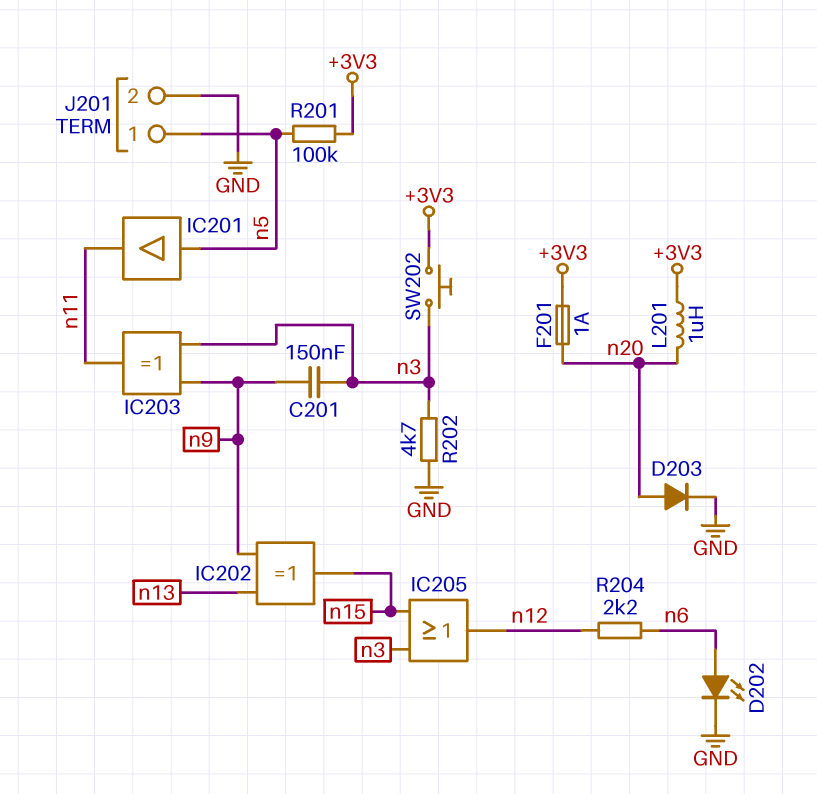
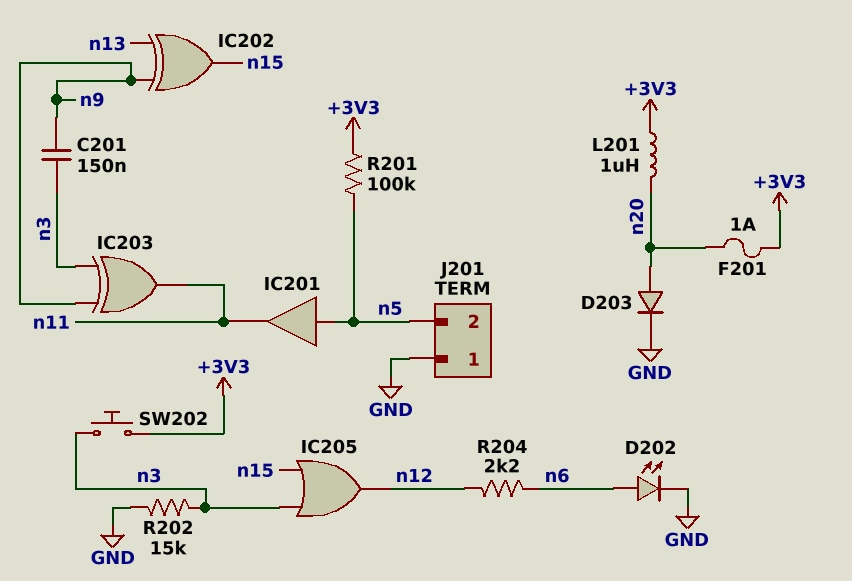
J201 pin 1: n5 -> GND
J201 pin 2: GND -> n5
R202: 4.7k (GND, n3) -> 15k (GND, n3)

